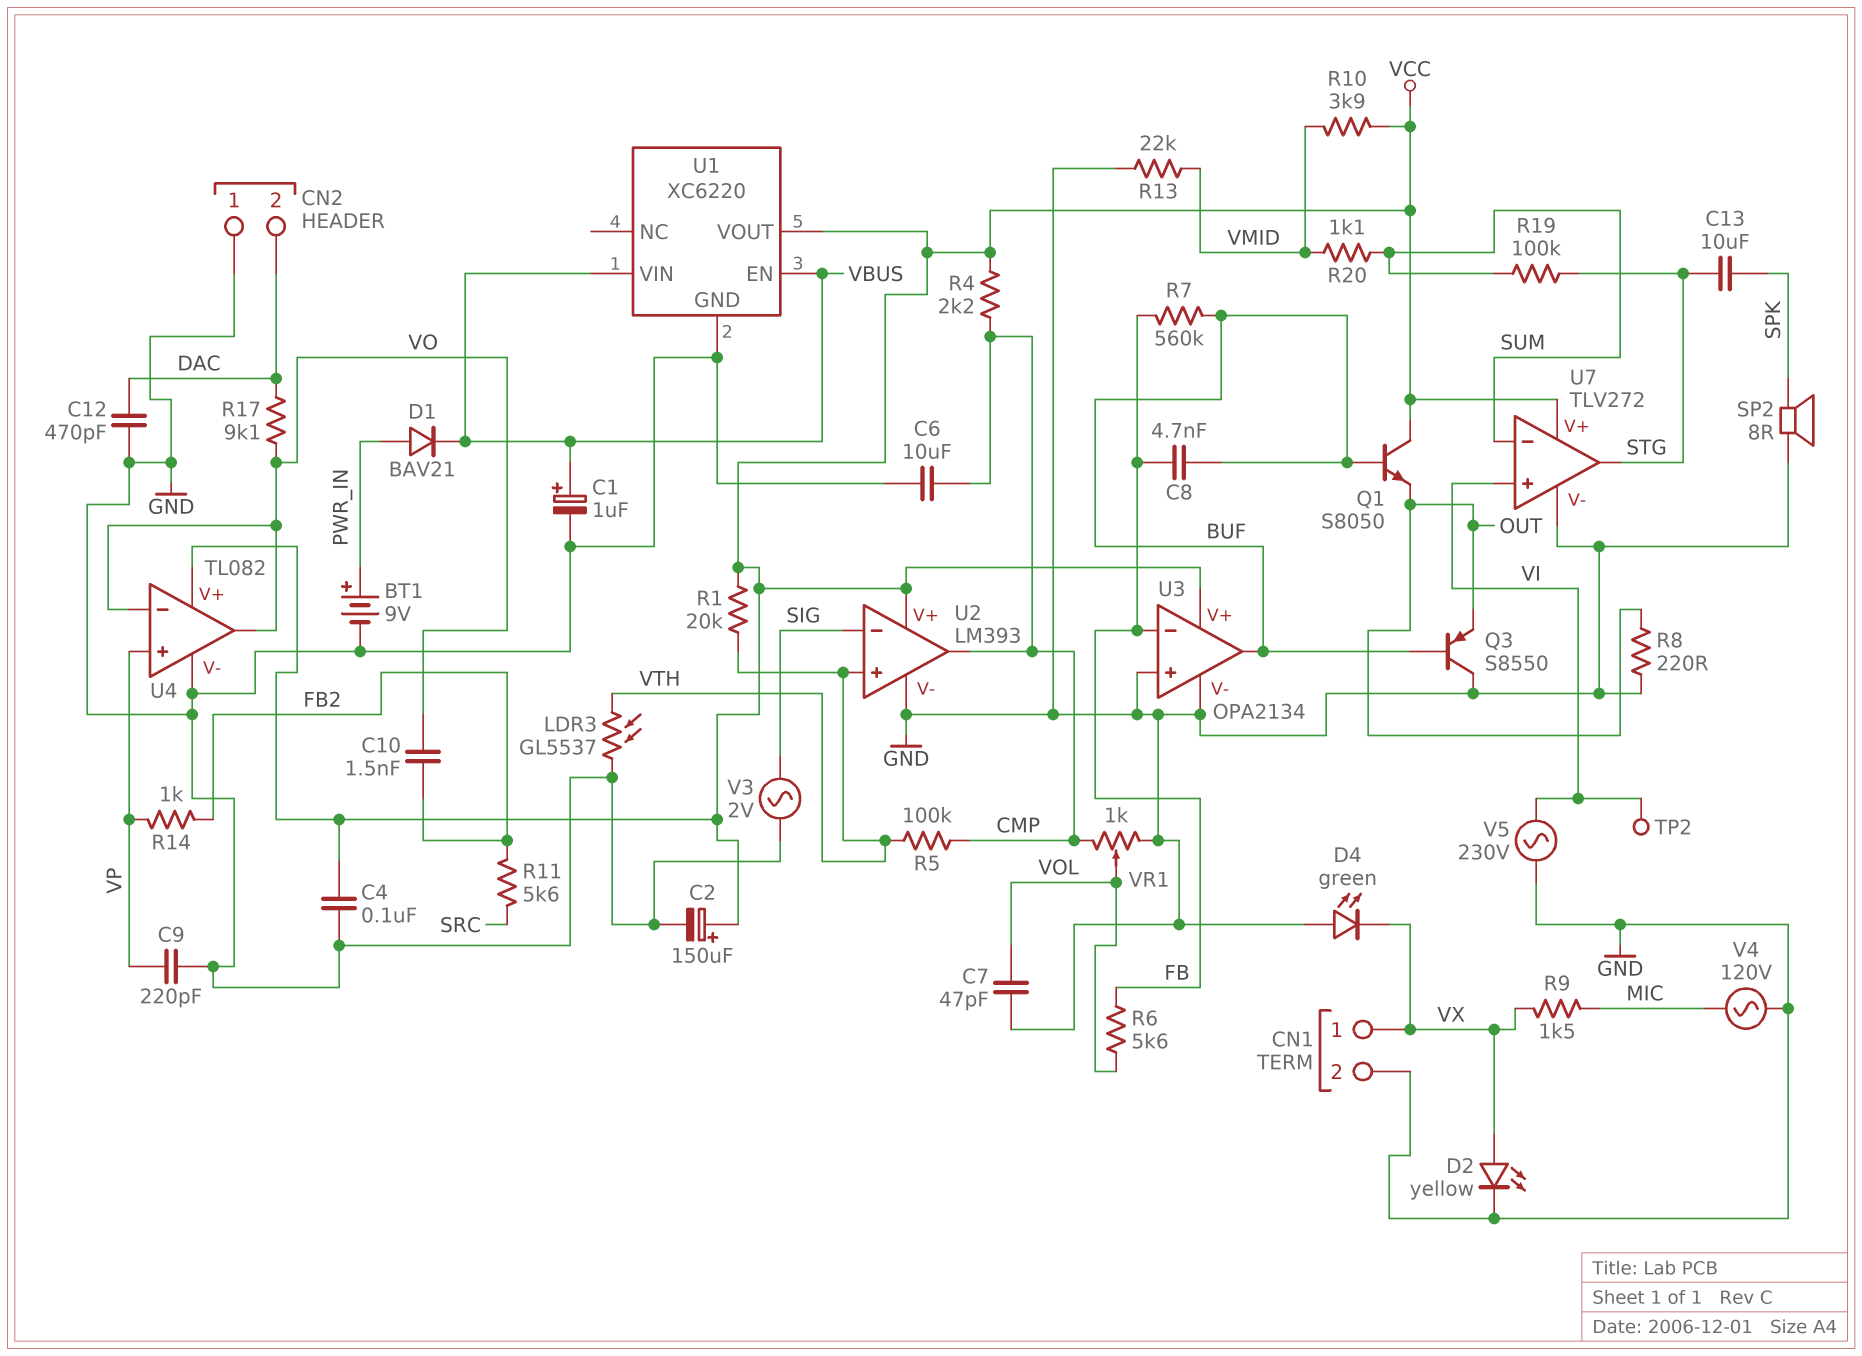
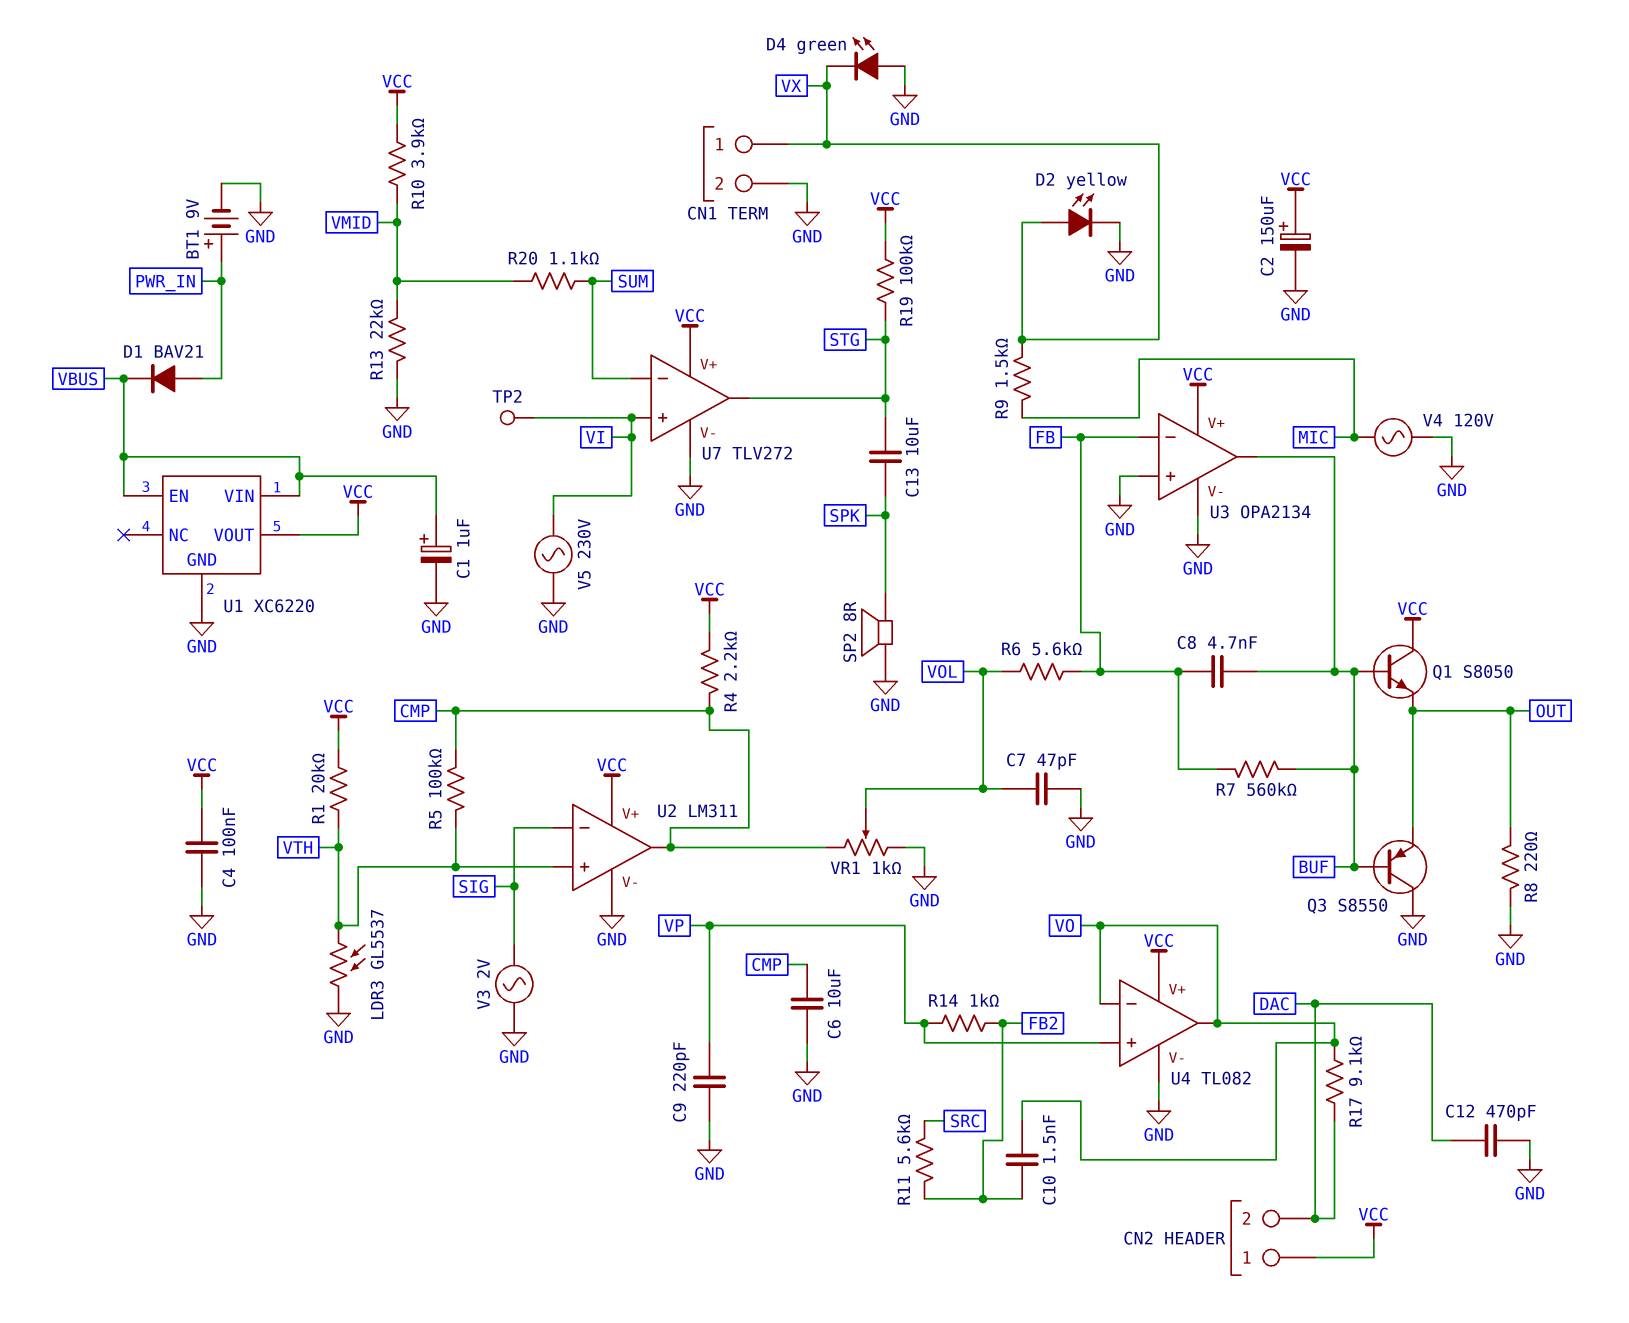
CN2 pin 1: GND -> VCC
R19: 100k (STG, SUM) -> 100k (STG, VCC)
U2: LM393 -> LM311

